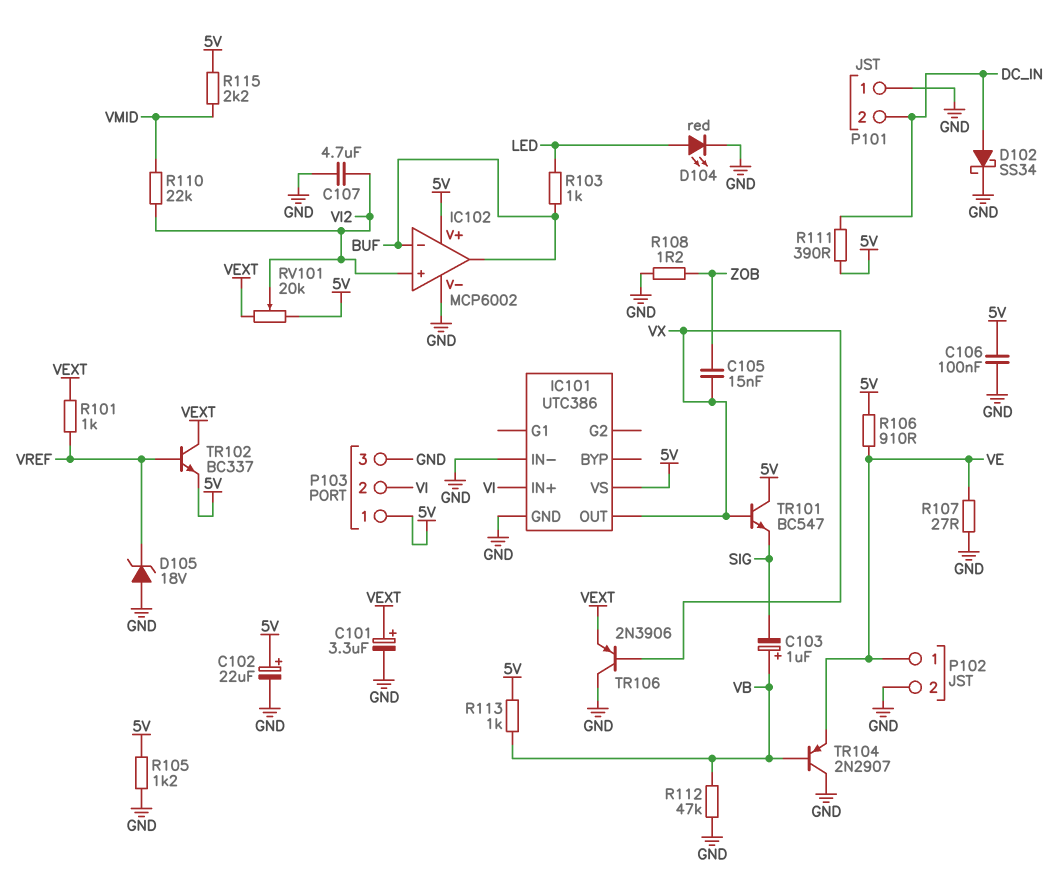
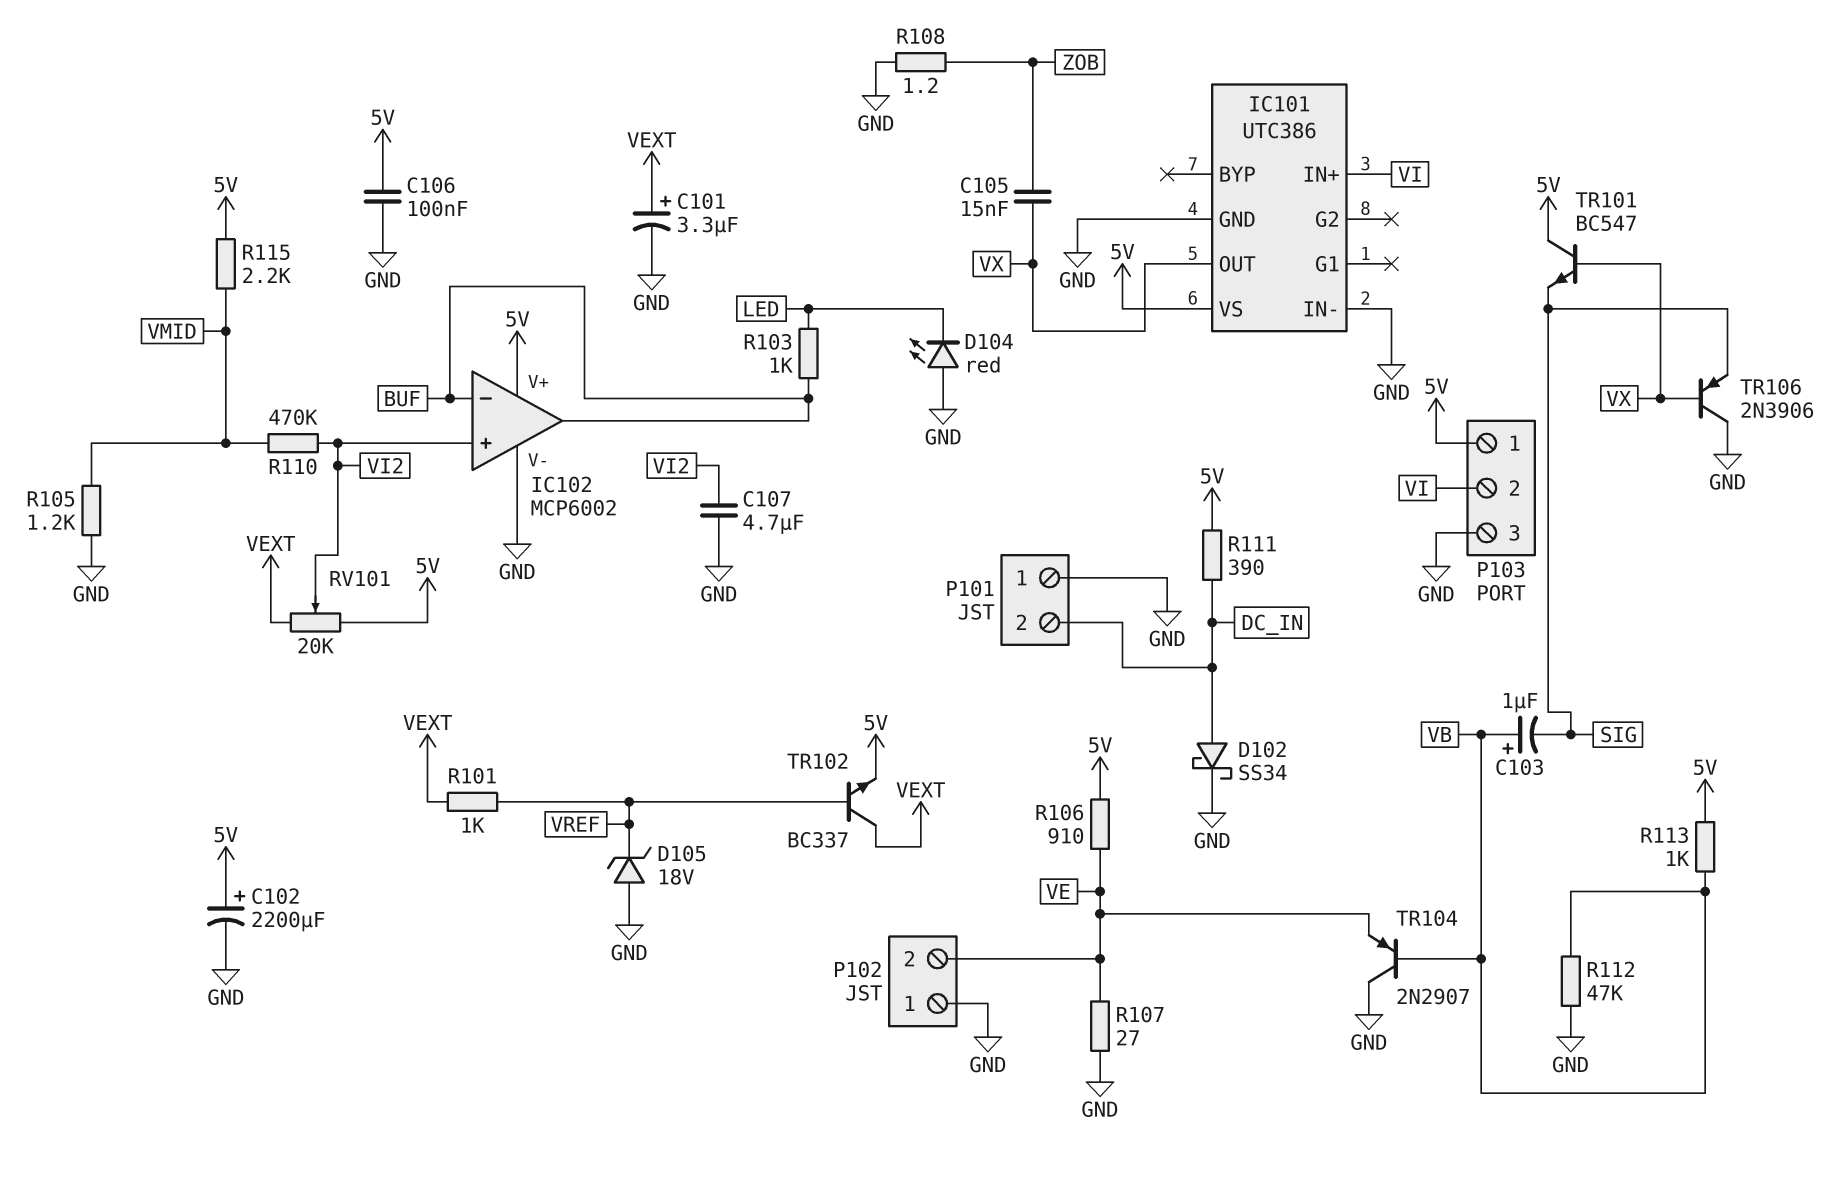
C102: 22uF (plus 5V, minus GND) -> 2200uF (plus 5V, minus GND)
D104: LED red (A LED, K GND) -> LED red (A GND, K LED)
P102 pin 1: VE -> GND
P102 pin 2: GND -> VE
R105: 1.2k (5V, GND) -> 1.2k (GND, VMID)
R110: 22k (VI2, VMID) -> 470k (VI2, VMID)
TR106: PNP 2N3906 (B VX, C GND, E VEXT) -> PNP 2N3906 (B VX, C GND, E SIG)

